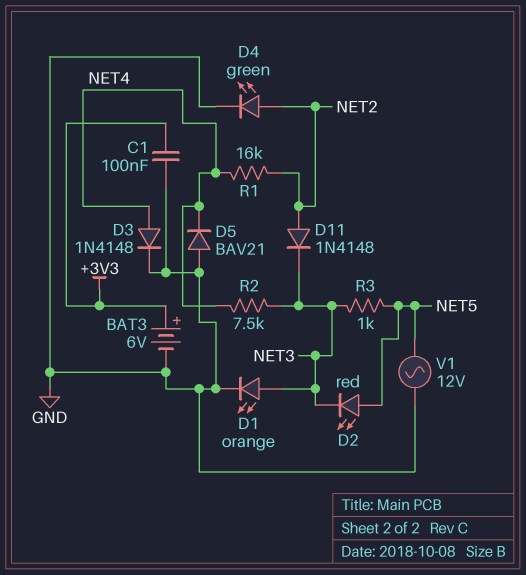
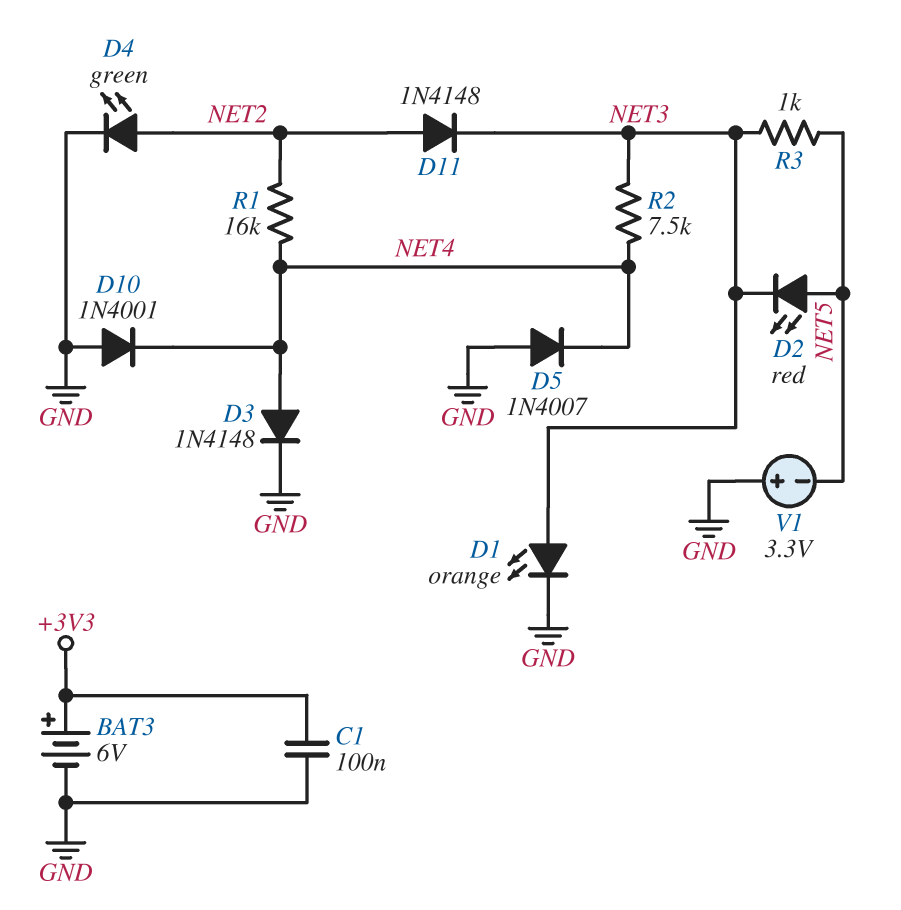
D5: diode BAV21 (A GND, K NET4) -> diode 1N4007 (A GND, K NET4)
D10: none -> diode 1N4001 (A GND, K NET4)
V1: AC 12V (GND, NET5) -> 3.3V (plus GND, minus NET5)

